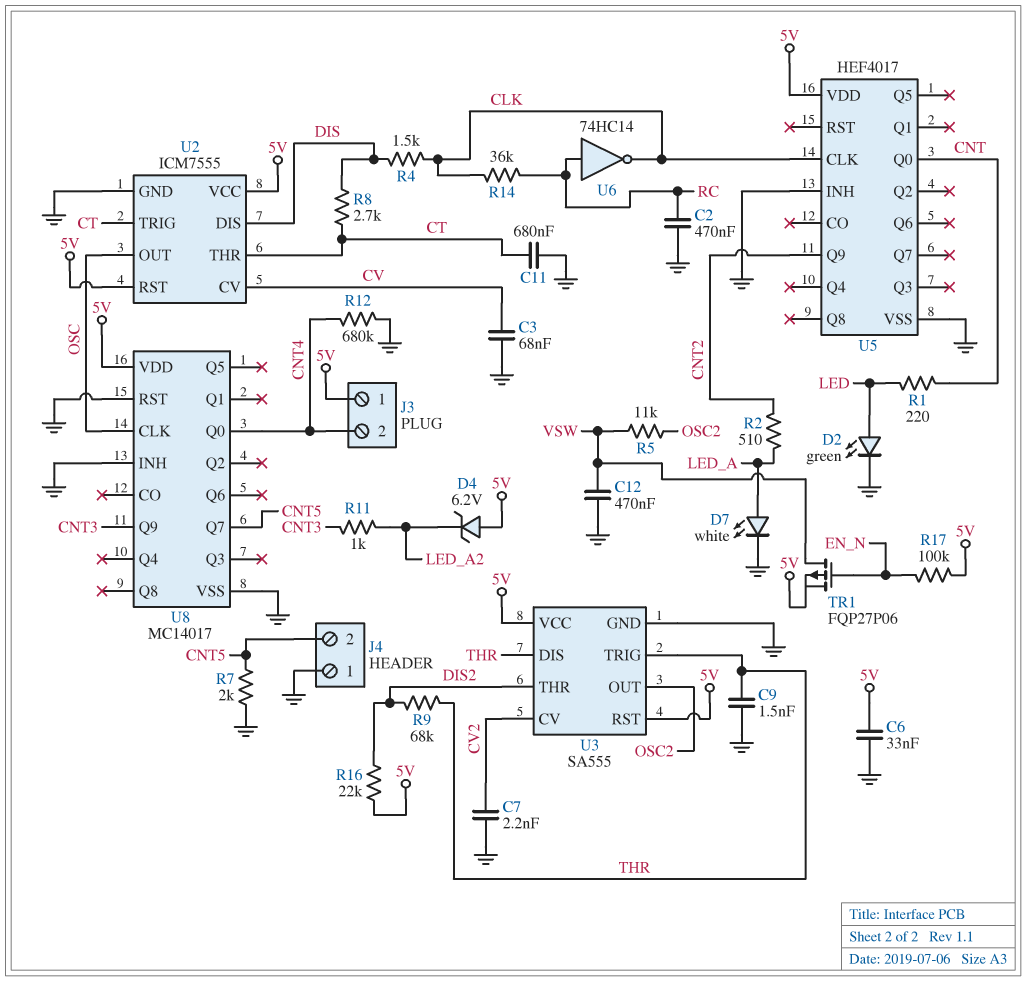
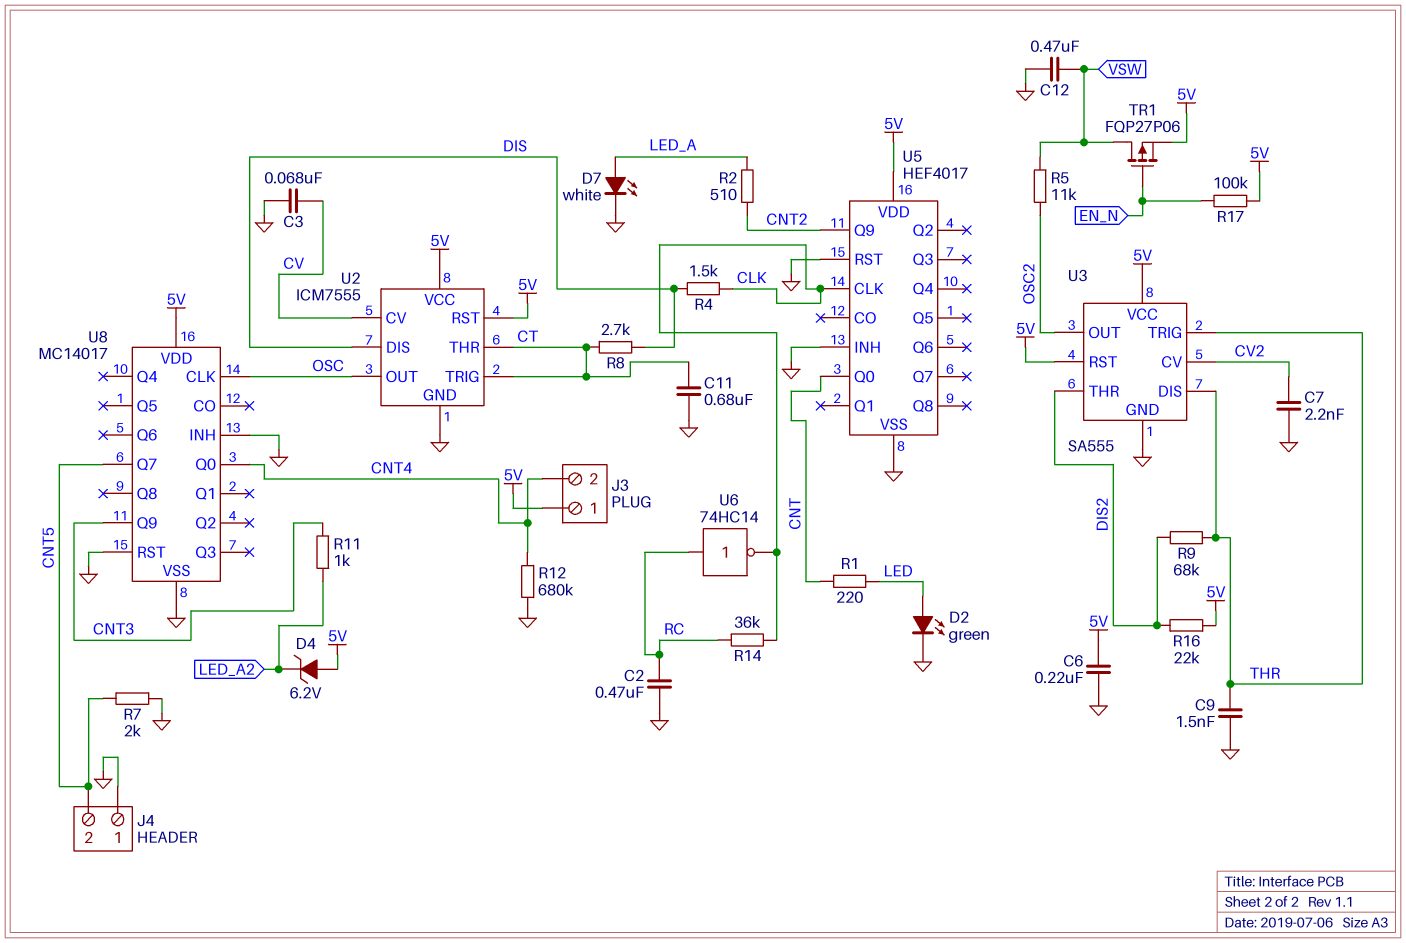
C6: 33nF (5V, GND) -> 220nF (5V, GND)
U5 pin RST: none -> GND

